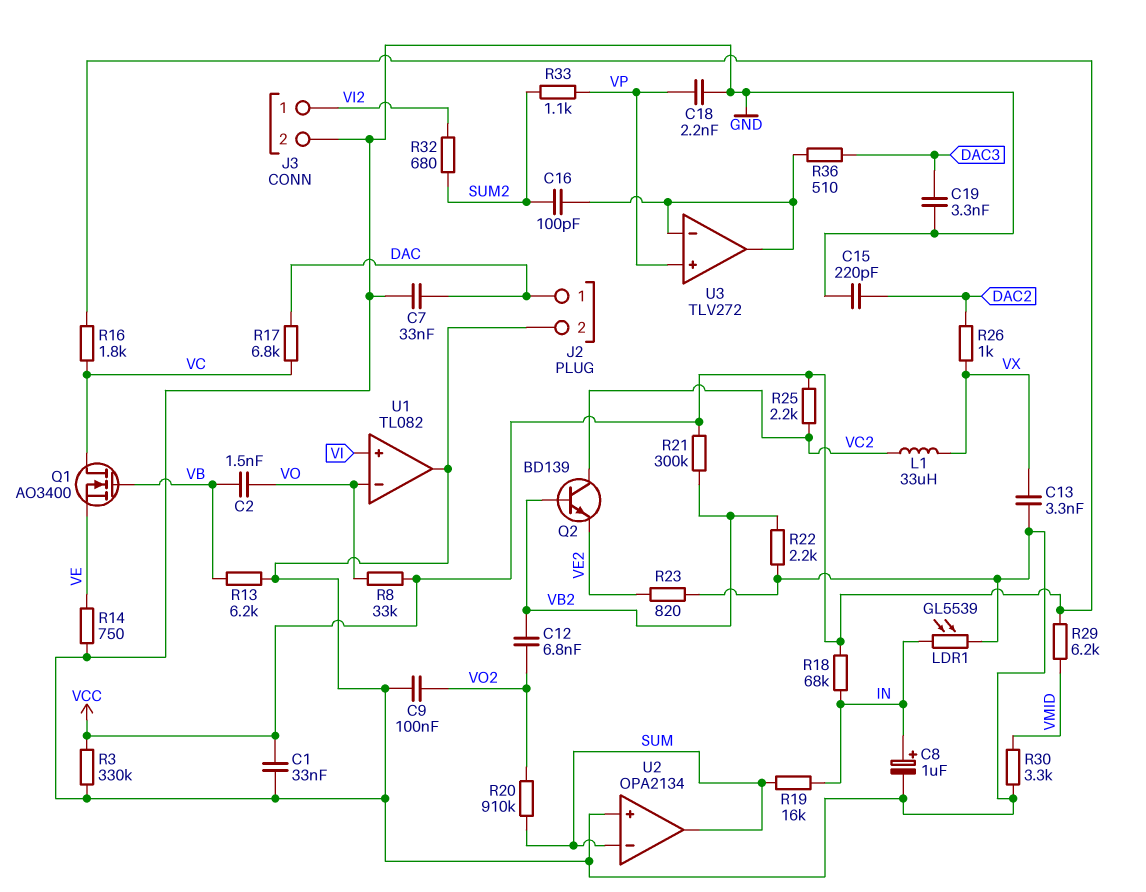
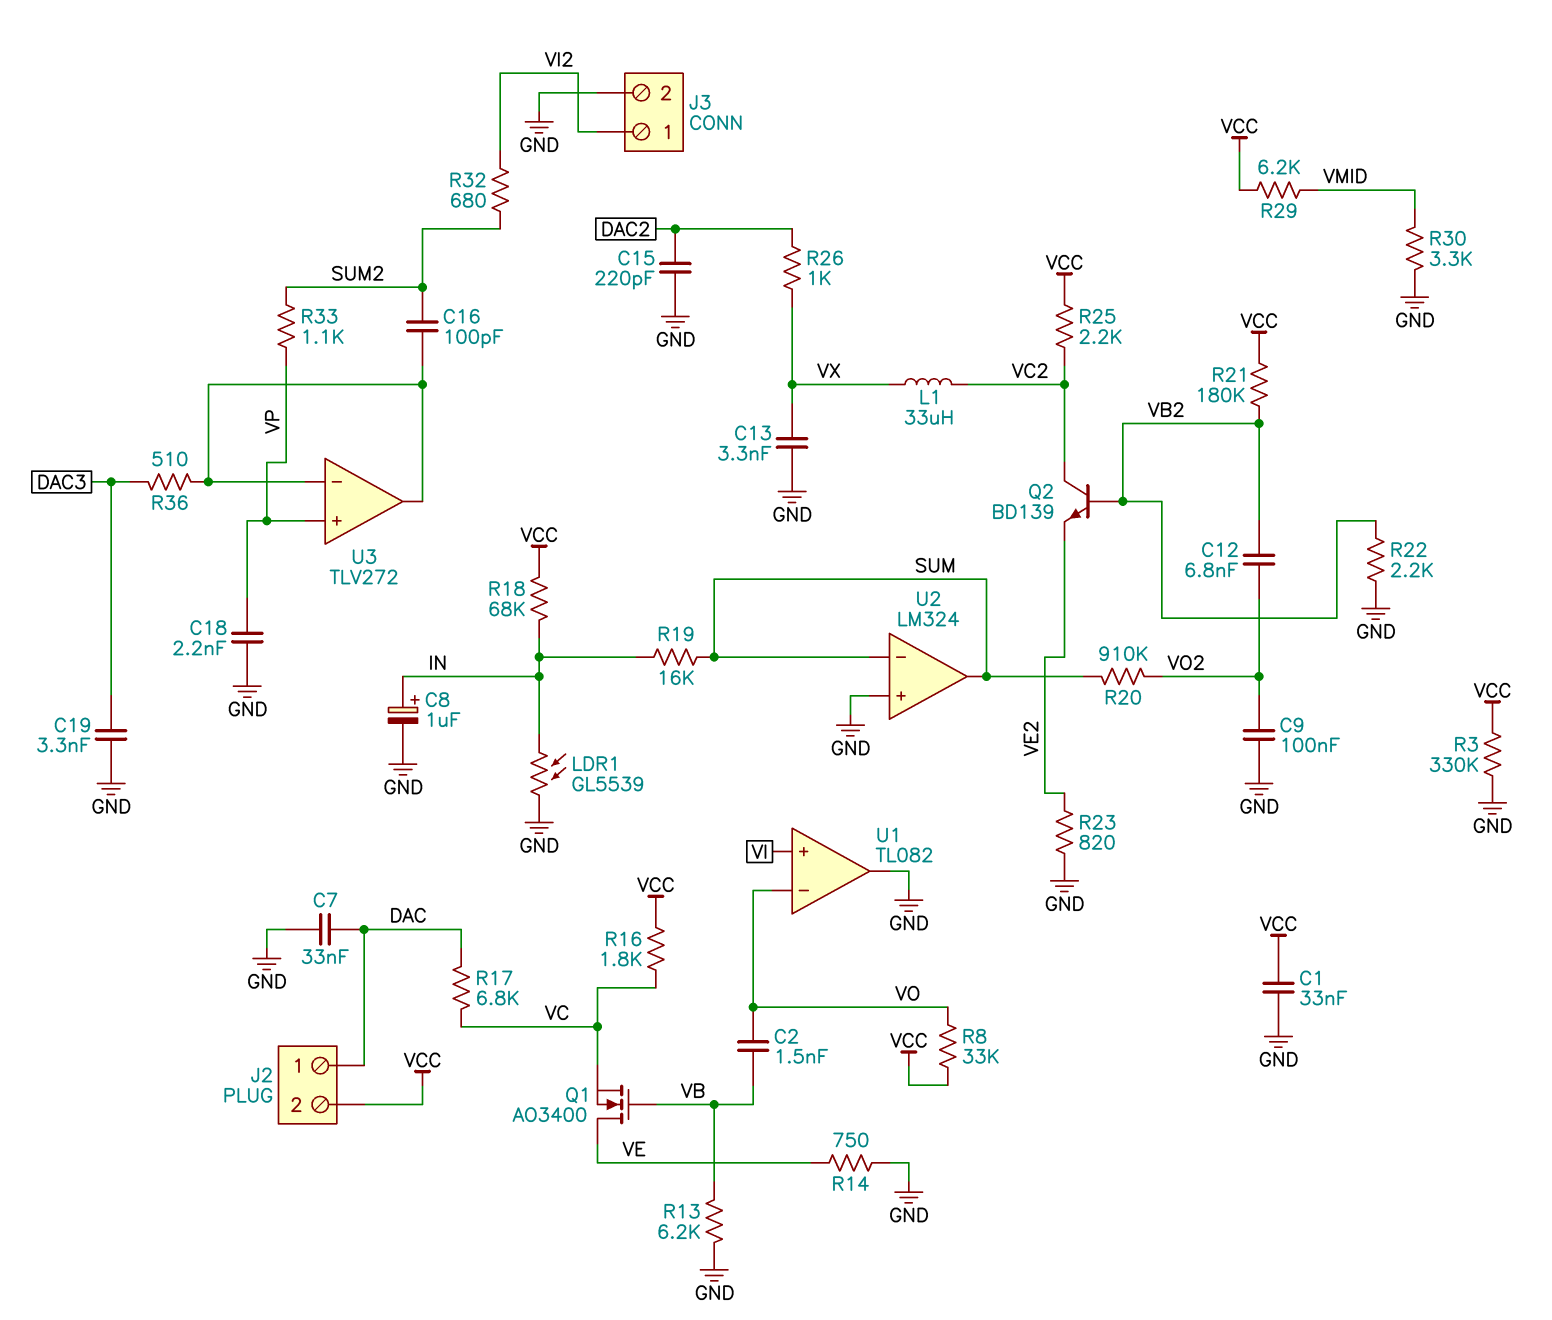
J2 pin 2: GND -> VCC
Q1: NMOS AO3400 (G VB, D VC, S VE) -> NMOS AO3400 (G VB, D VE, S VC)
R21: 300k (VB2, VCC) -> 180k (VB2, VCC)
U2: OPA2134 -> LM324

